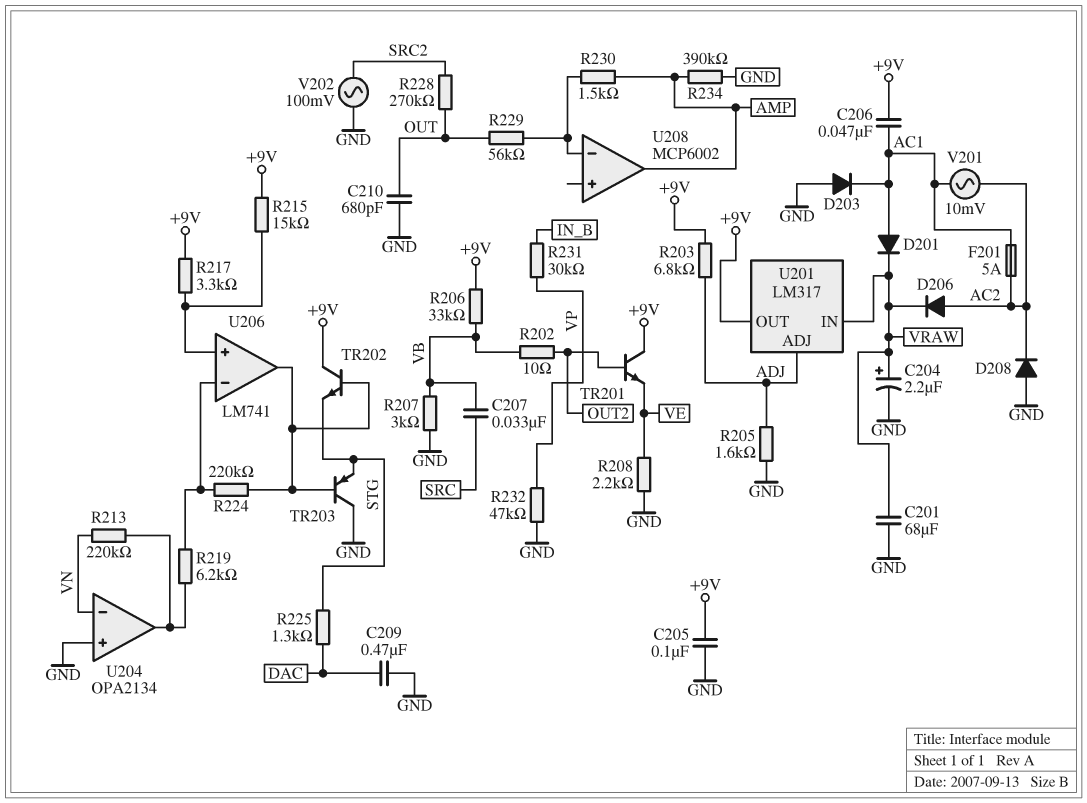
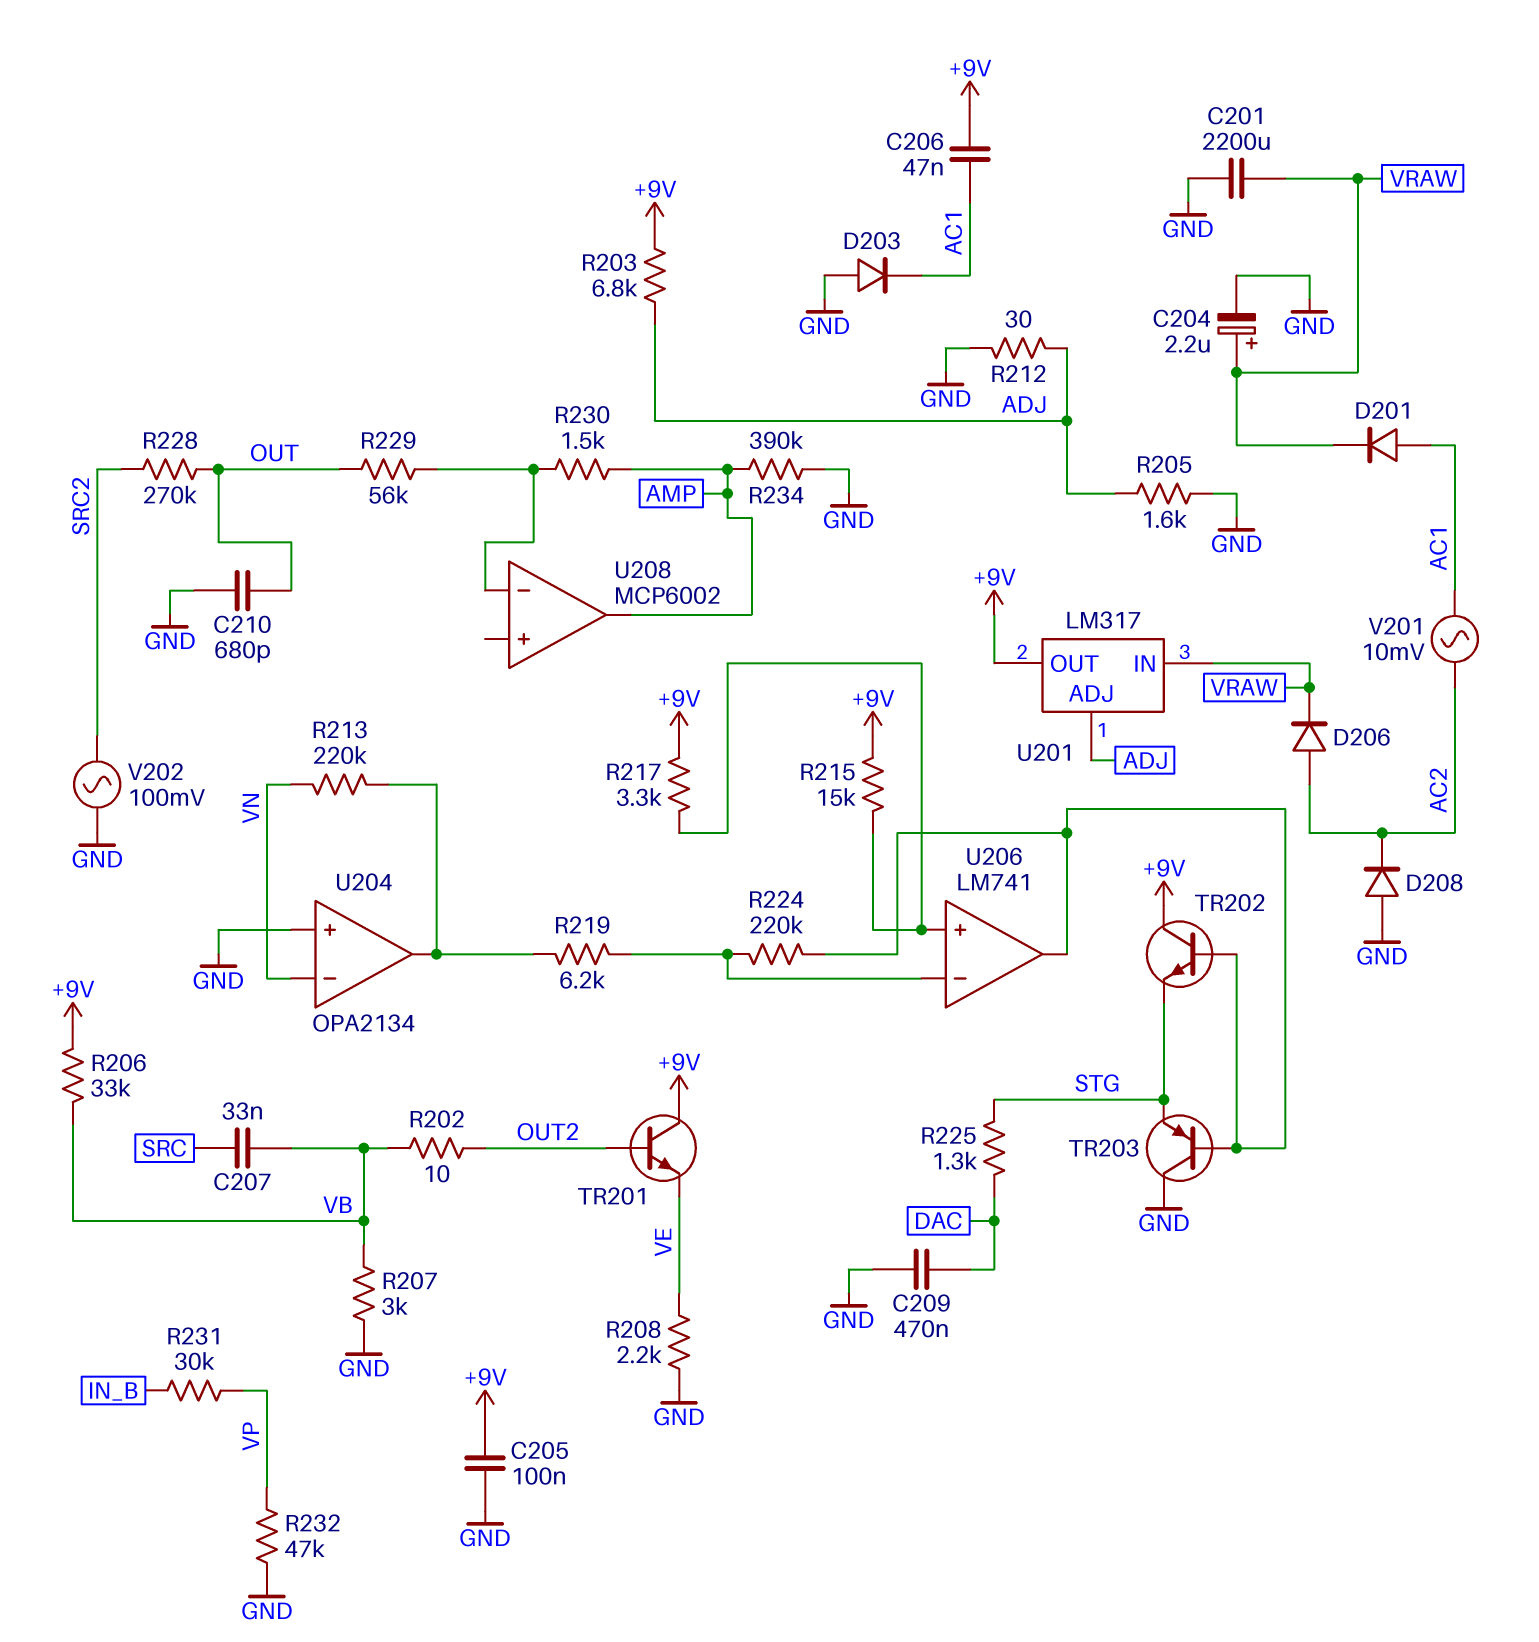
C201: 68uF (GND, VRAW) -> 2200uF (GND, VRAW)
F201: 5A (AC1, AC2) -> none
R212: none -> 30 (ADJ, GND)

